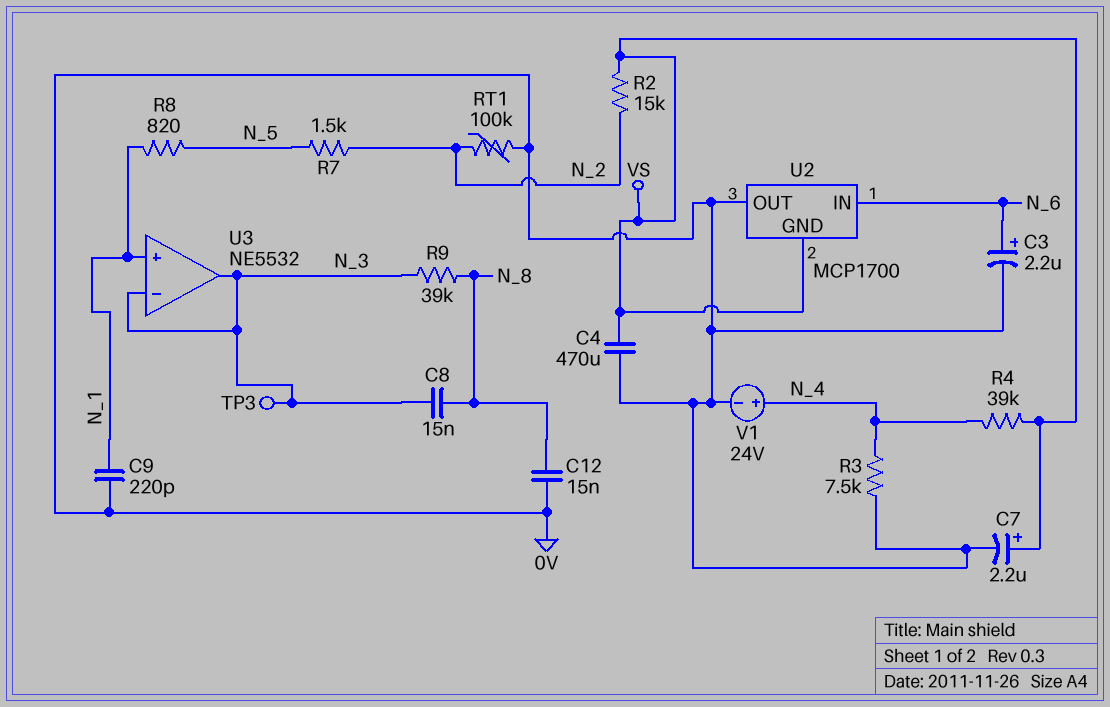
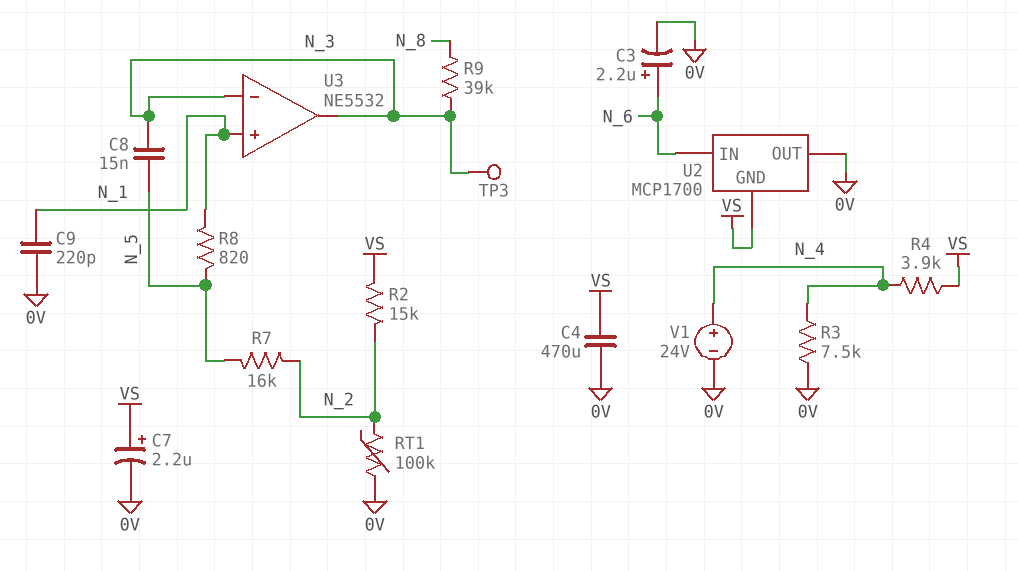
C8: 15nF (N_3, N_8) -> 15nF (N_3, N_5)
C12: 15nF (0V, N_8) -> none
R4: 39k (N_4, VS) -> 3.9k (N_4, VS)
R7: 1.5k (N_2, N_5) -> 16k (N_2, N_5)

